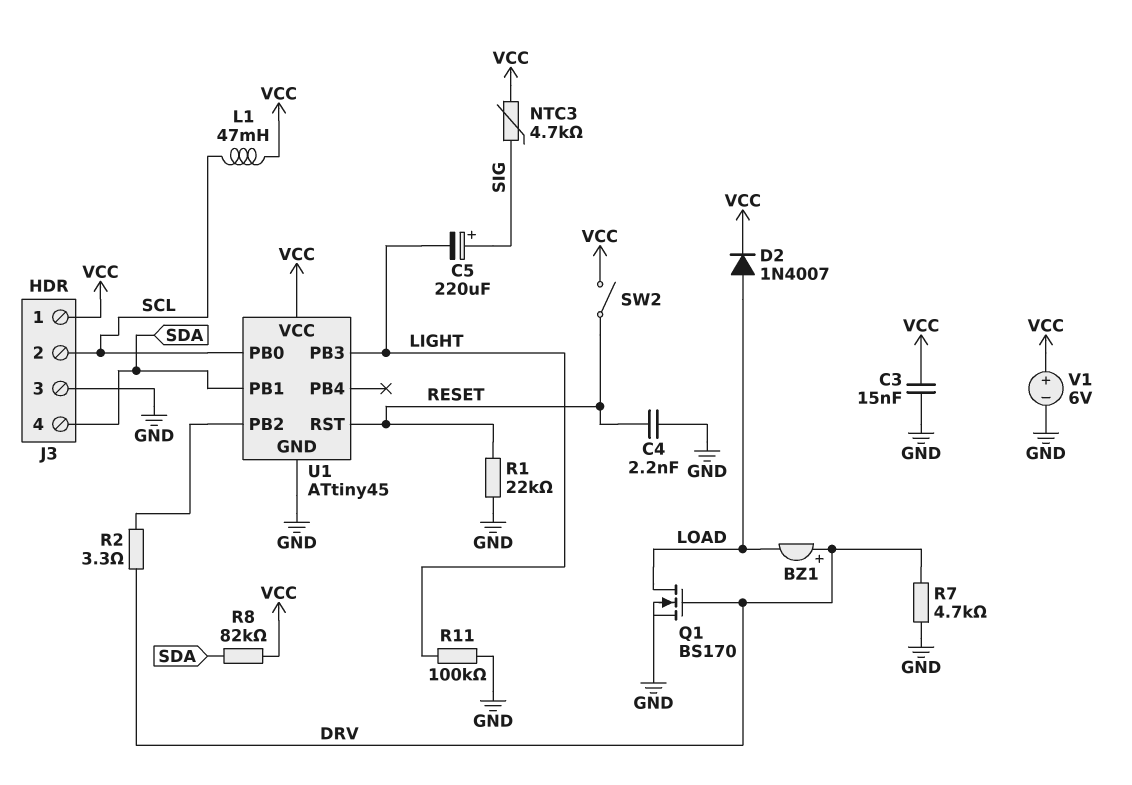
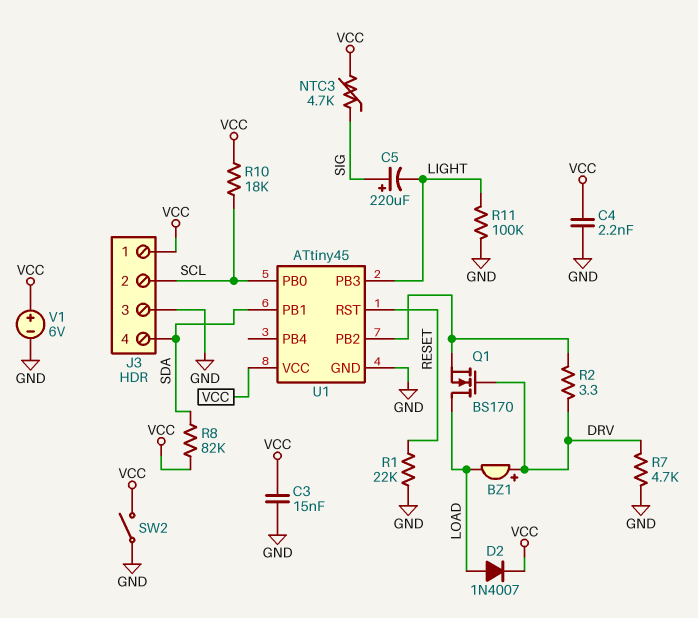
C4: 2.2nF (GND, RESET) -> 2.2nF (GND, VCC)
L1: 47mH (SCL, VCC) -> none
Q1: NMOS BS170 (G DRV, D LOAD, S GND) -> NMOS BS170 (G DRV, D LOAD, S U1/PB2)
R10: none -> 18k (SCL, VCC)
SW2: switch (RESET, VCC) -> switch (GND, VCC)

